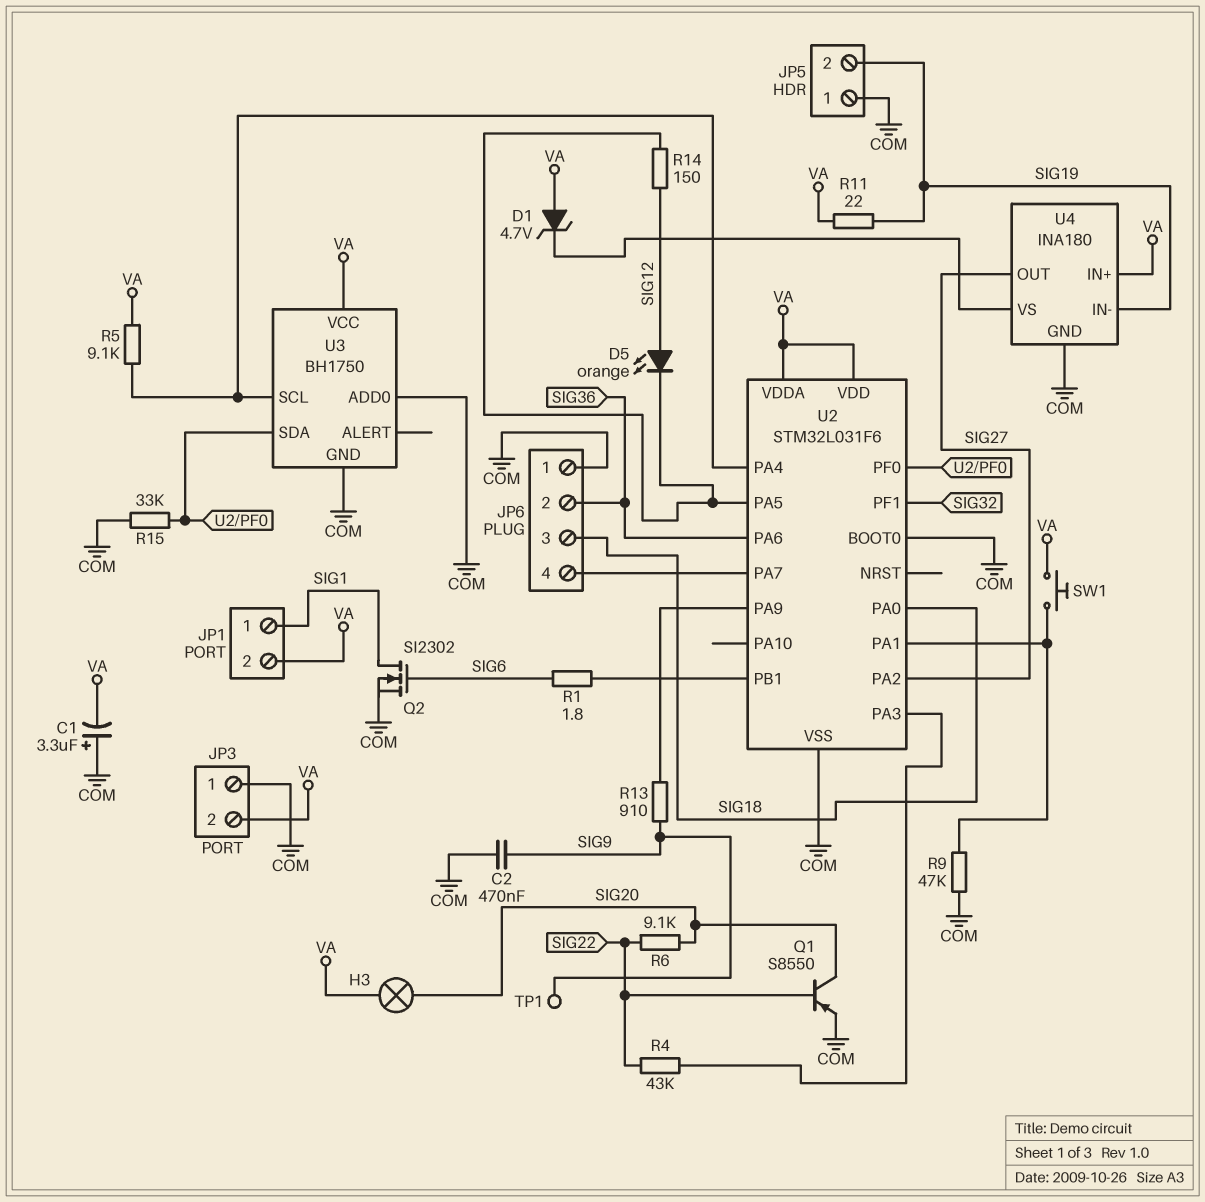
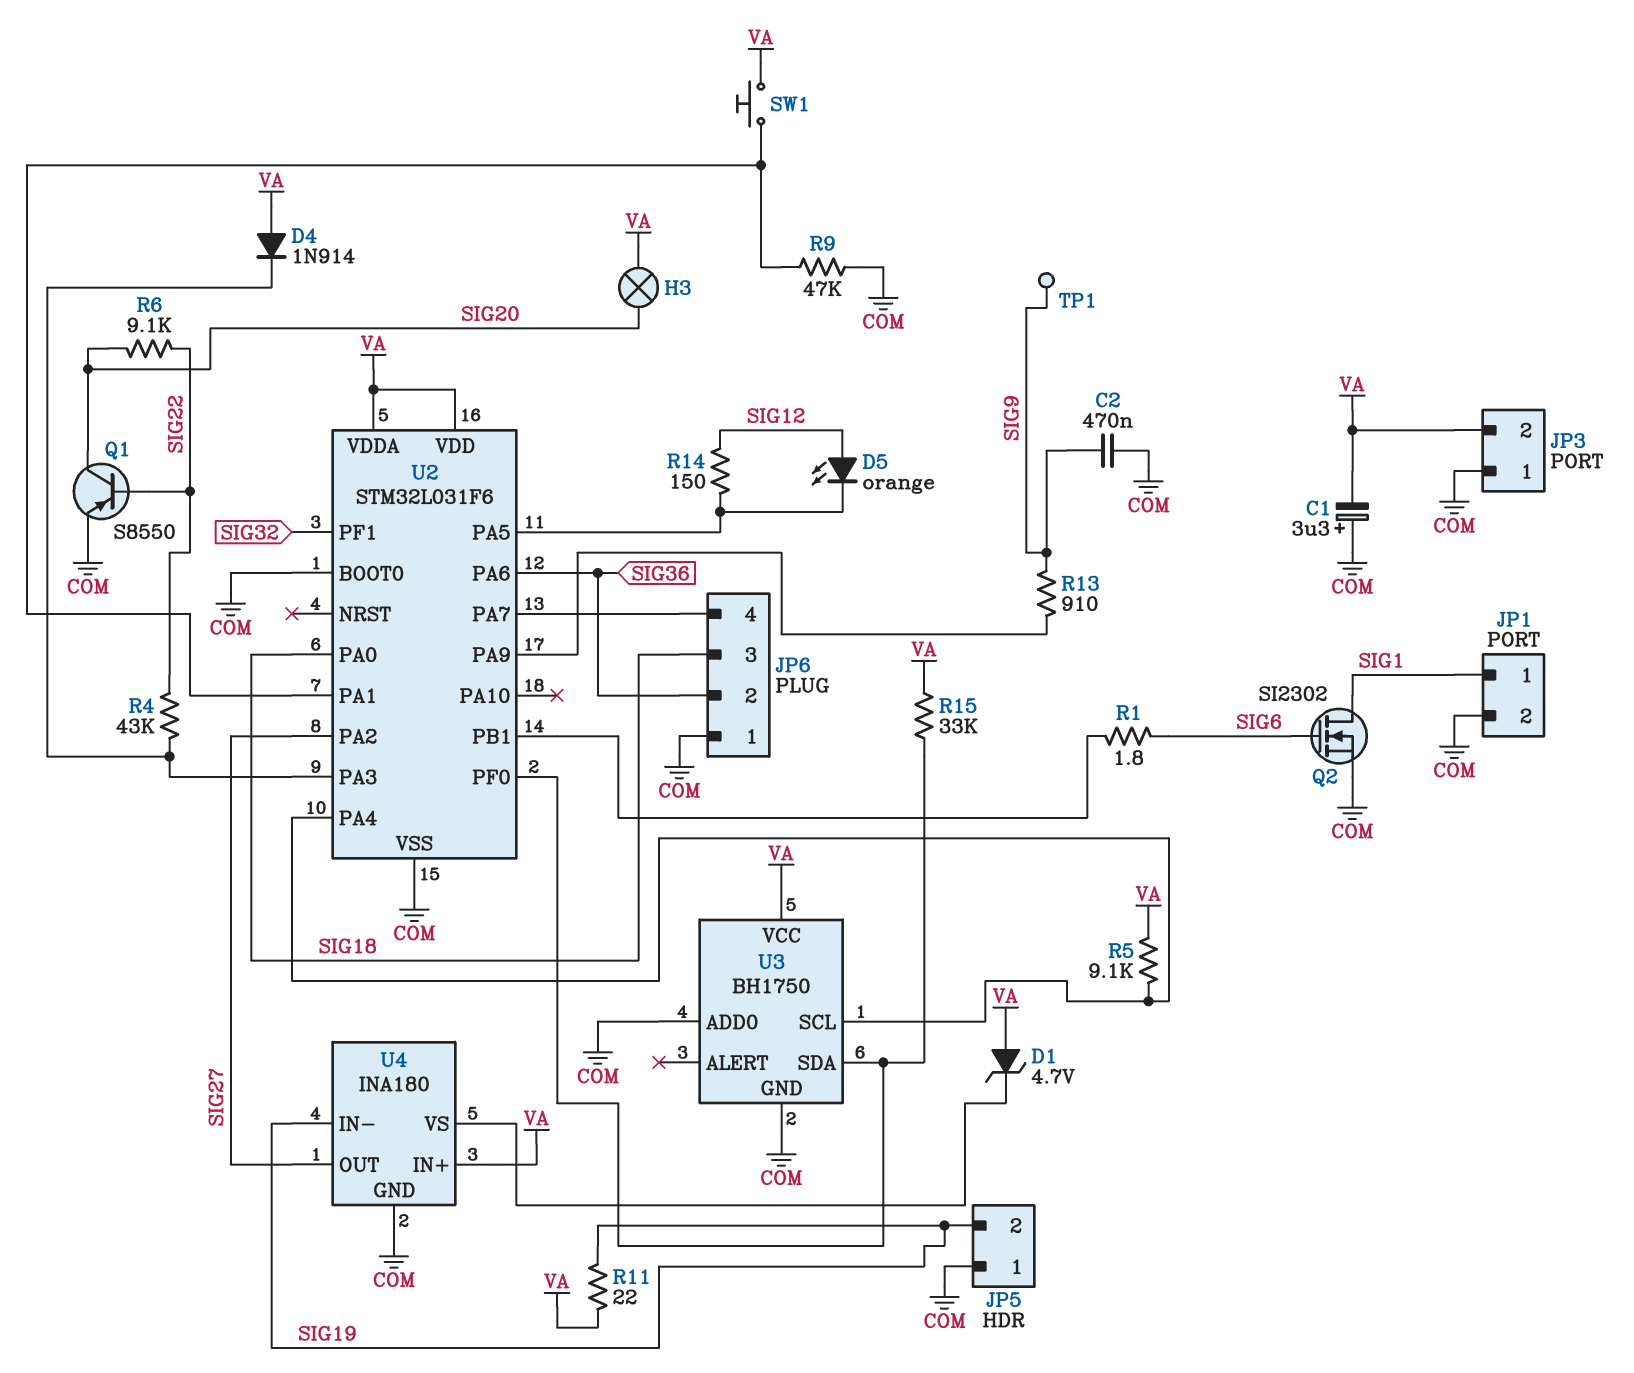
D4: none -> diode 1N914 (A VA, K U2/PA3)
JP1 pin 2: VA -> COM
R15: 33k (COM, U2/PF0) -> 33k (U2/PF0, VA)

